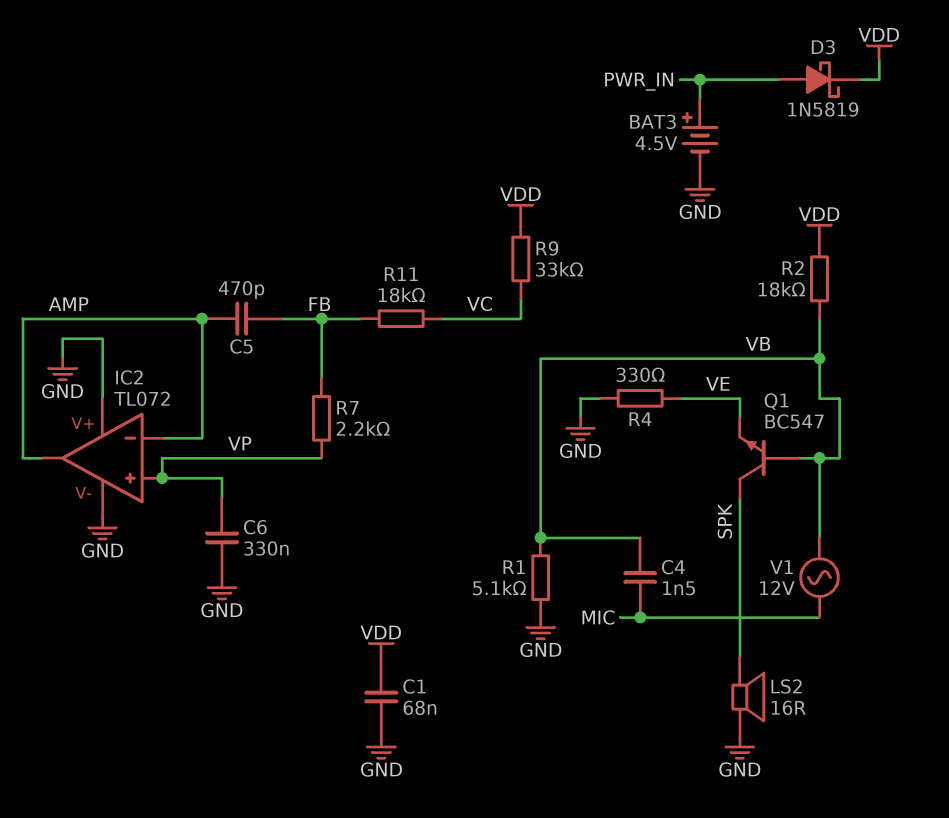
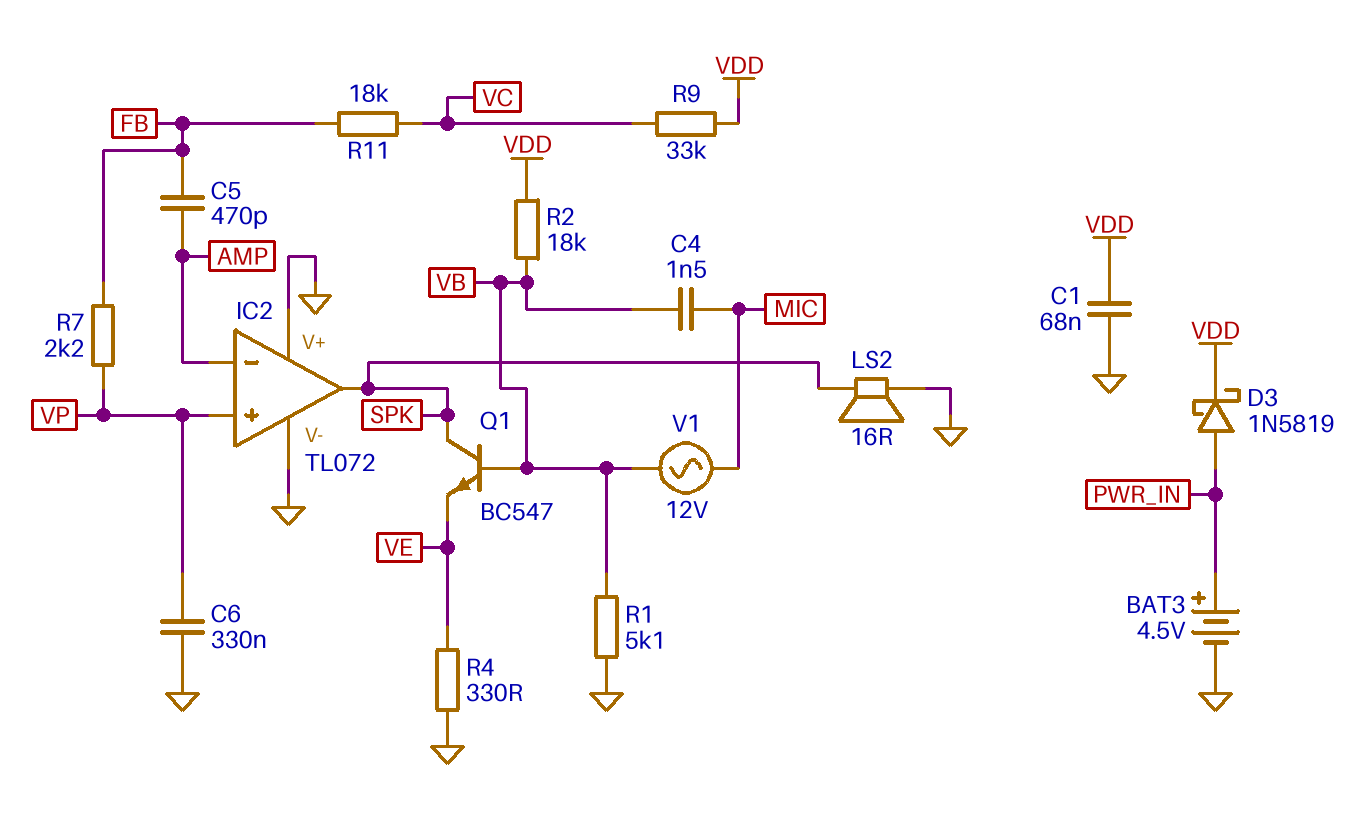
IC2 pin out: AMP -> SPK

